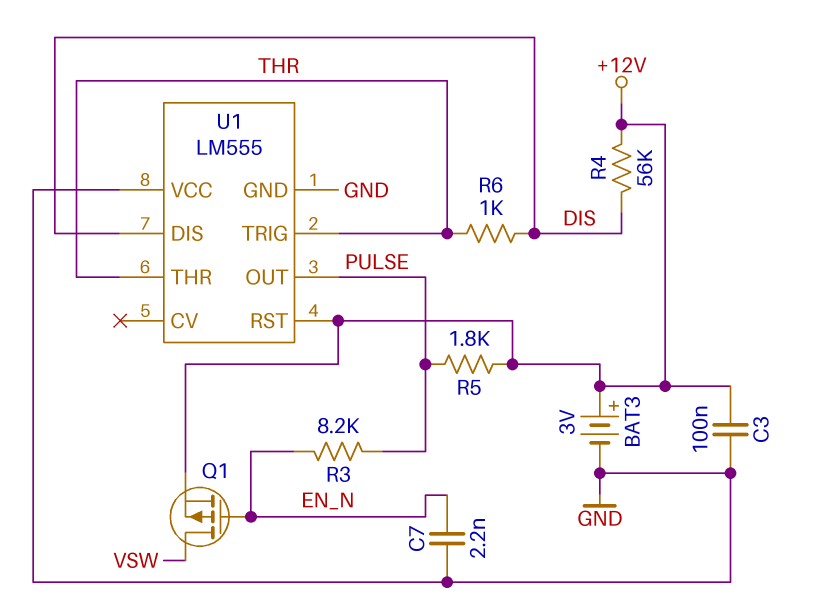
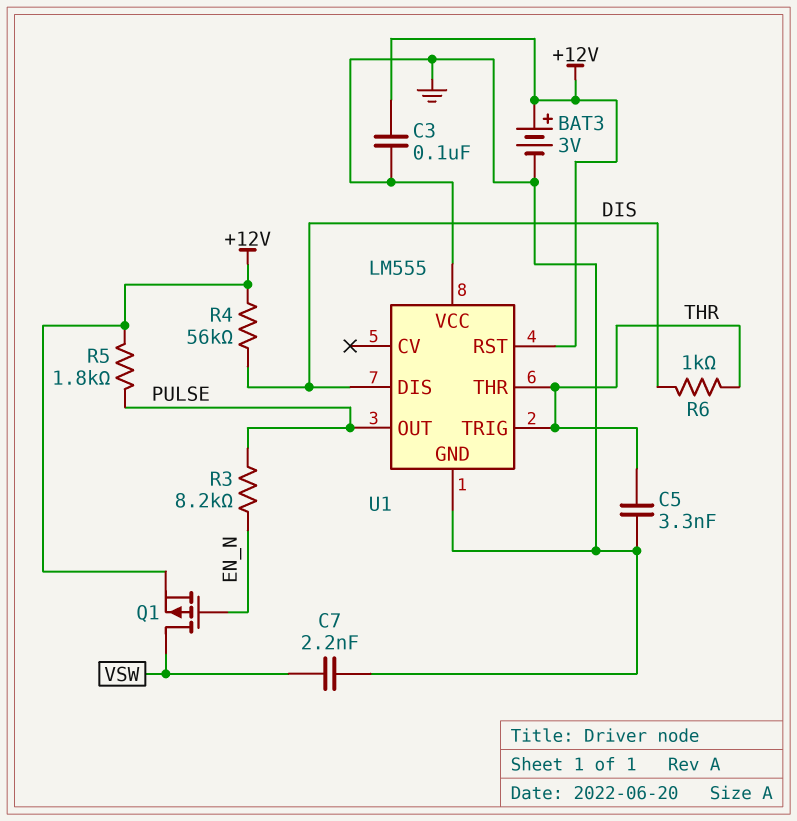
C5: none -> 3.3nF (GND, THR)
C7: 2.2nF (EN_N, GND) -> 2.2nF (GND, VSW)

